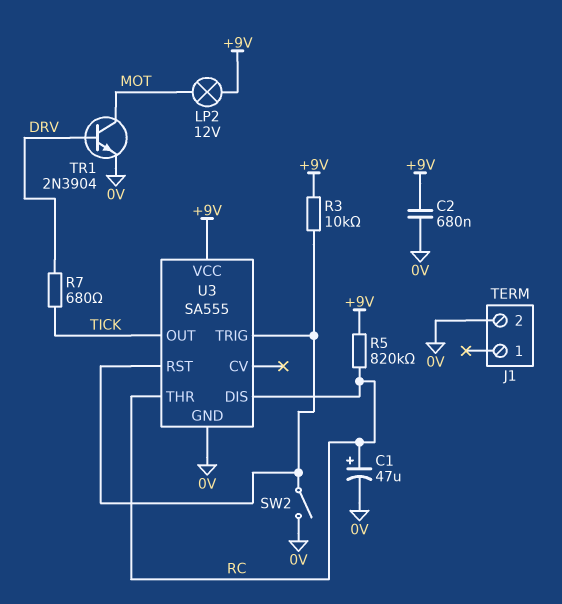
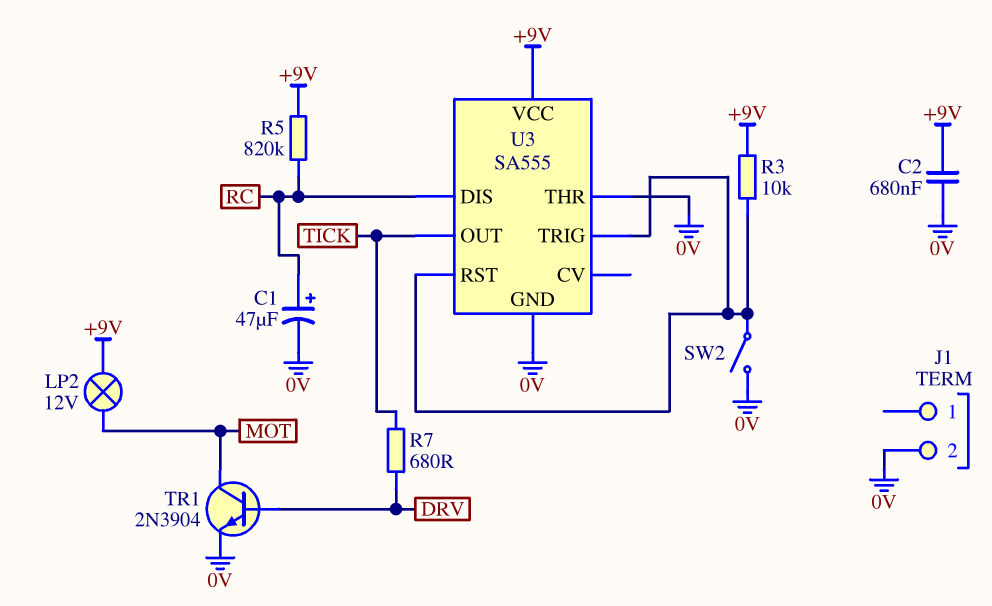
U3 pin THR: RC -> 0V

